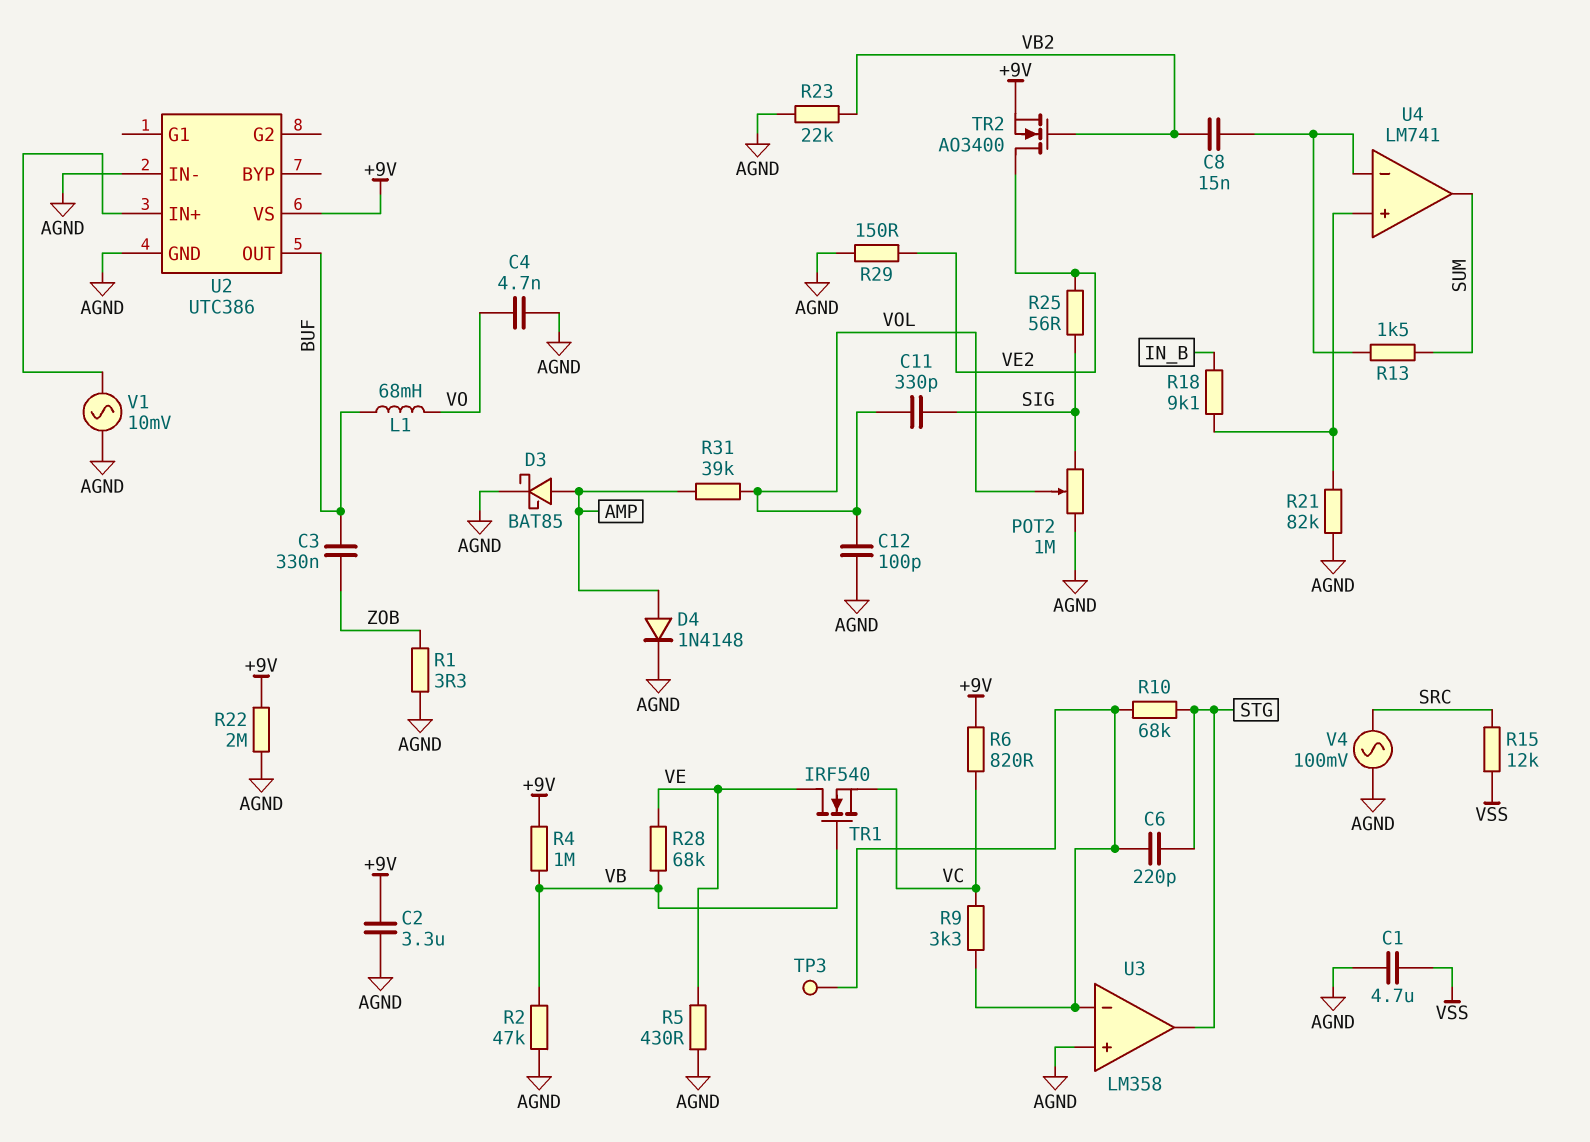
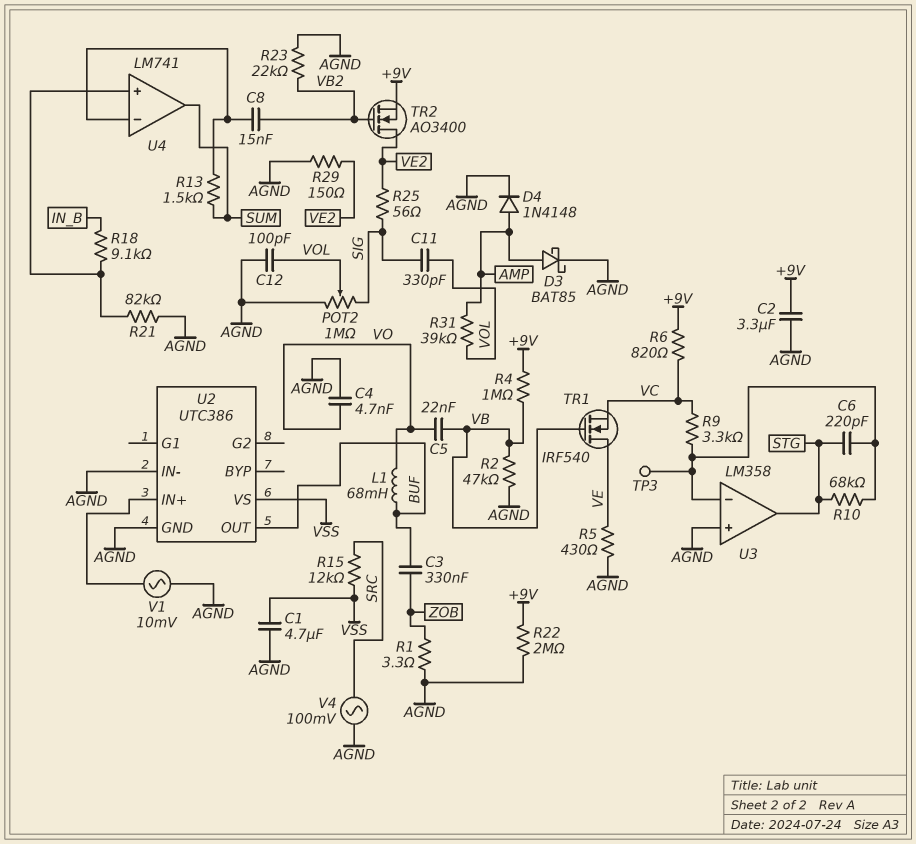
C5: none -> 22nF (VB, VO)
R28: 68k (VB, VE) -> none
U2 pin VS: +9V -> VSS

